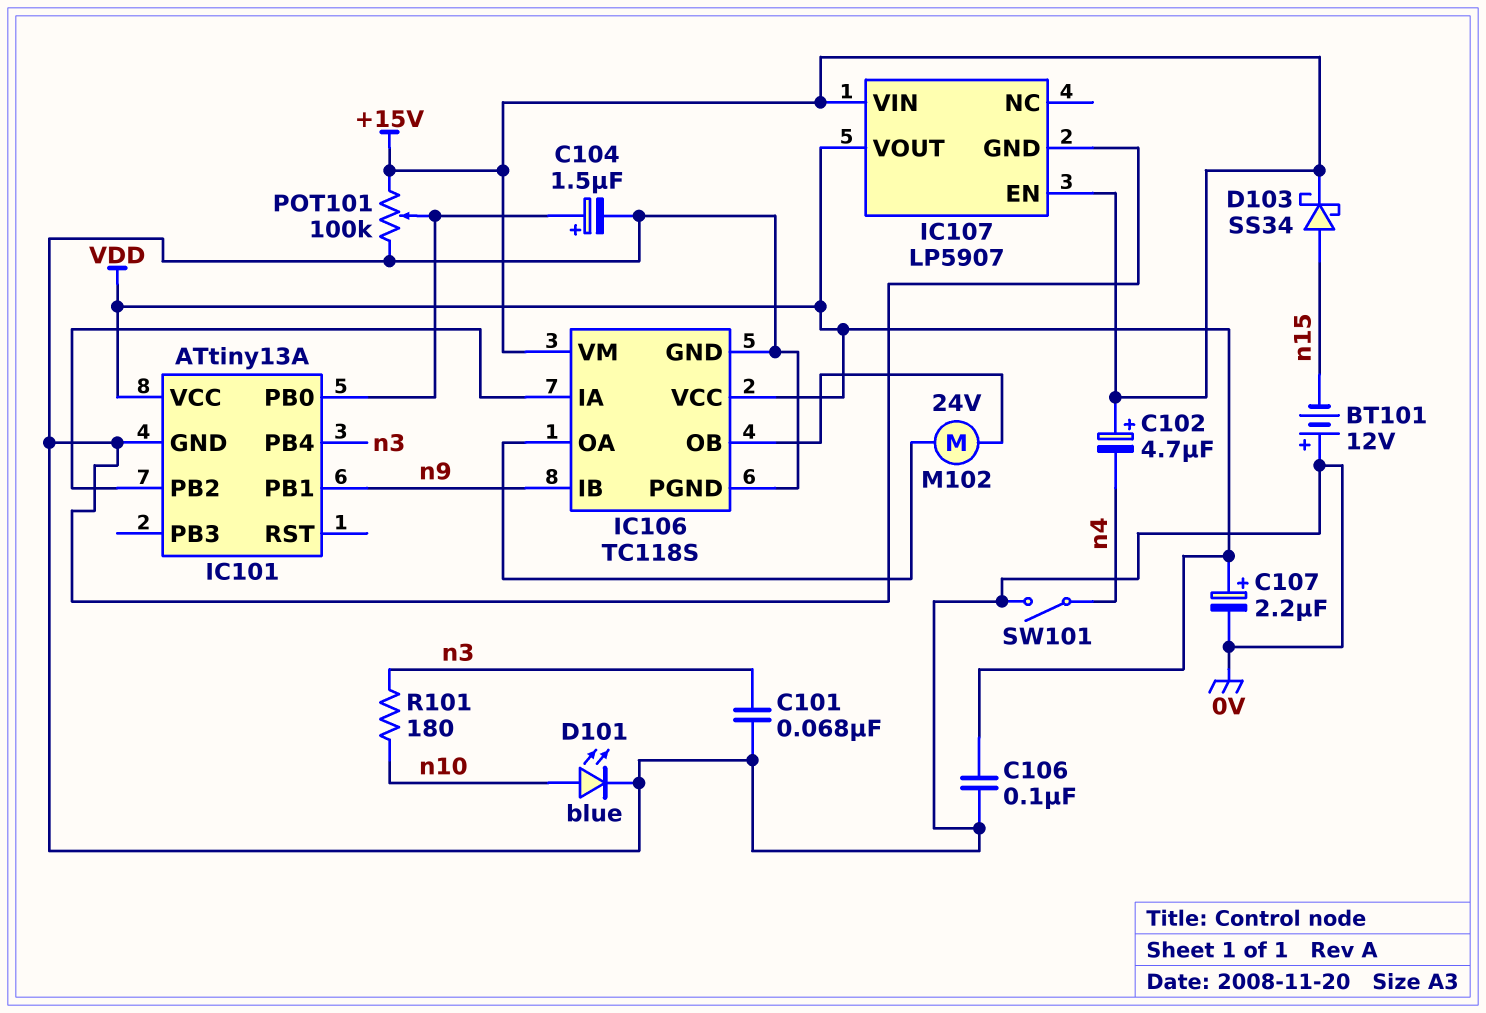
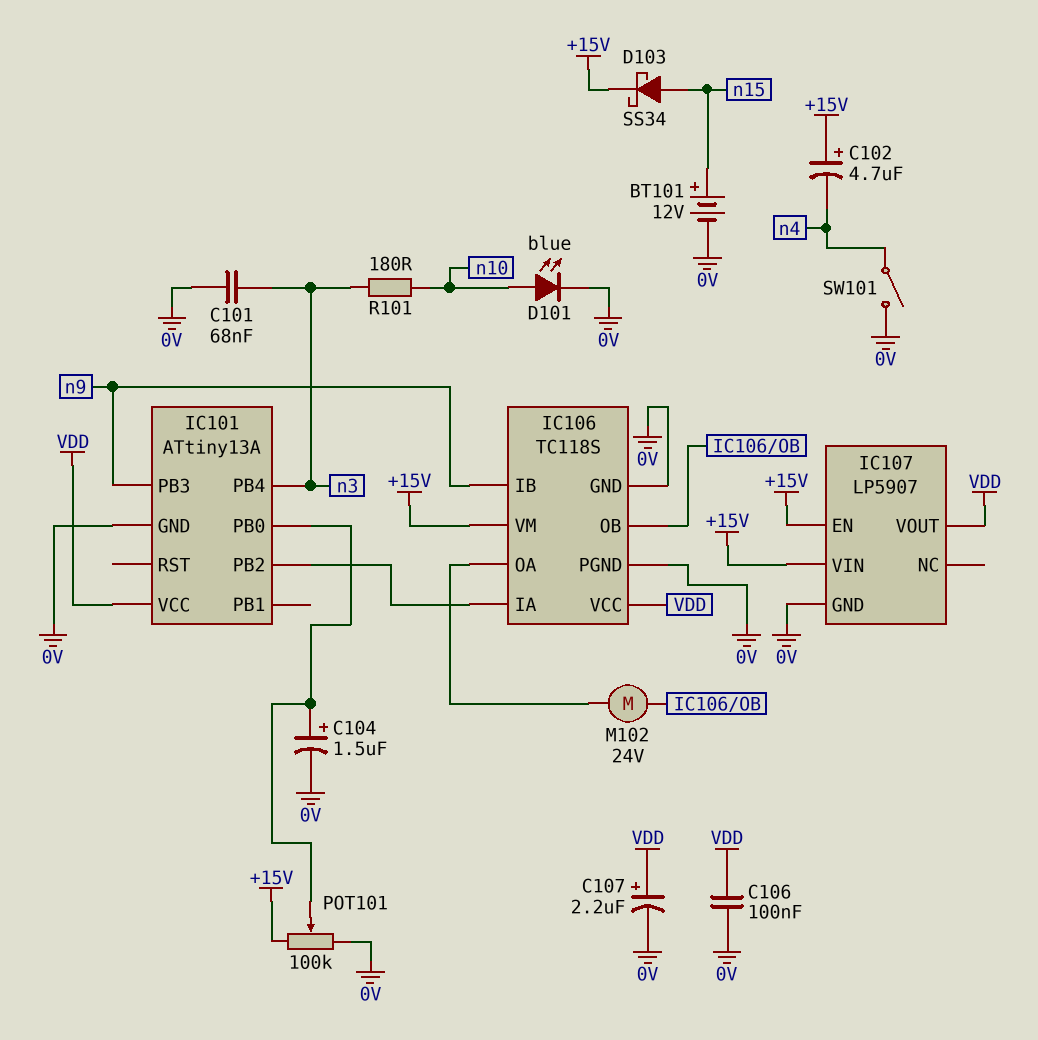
BT101: 12V (plus 0V, minus n15) -> 12V (plus n15, minus 0V)
IC101 pin PB1: n9 -> none
IC101 pin PB3: none -> n9

